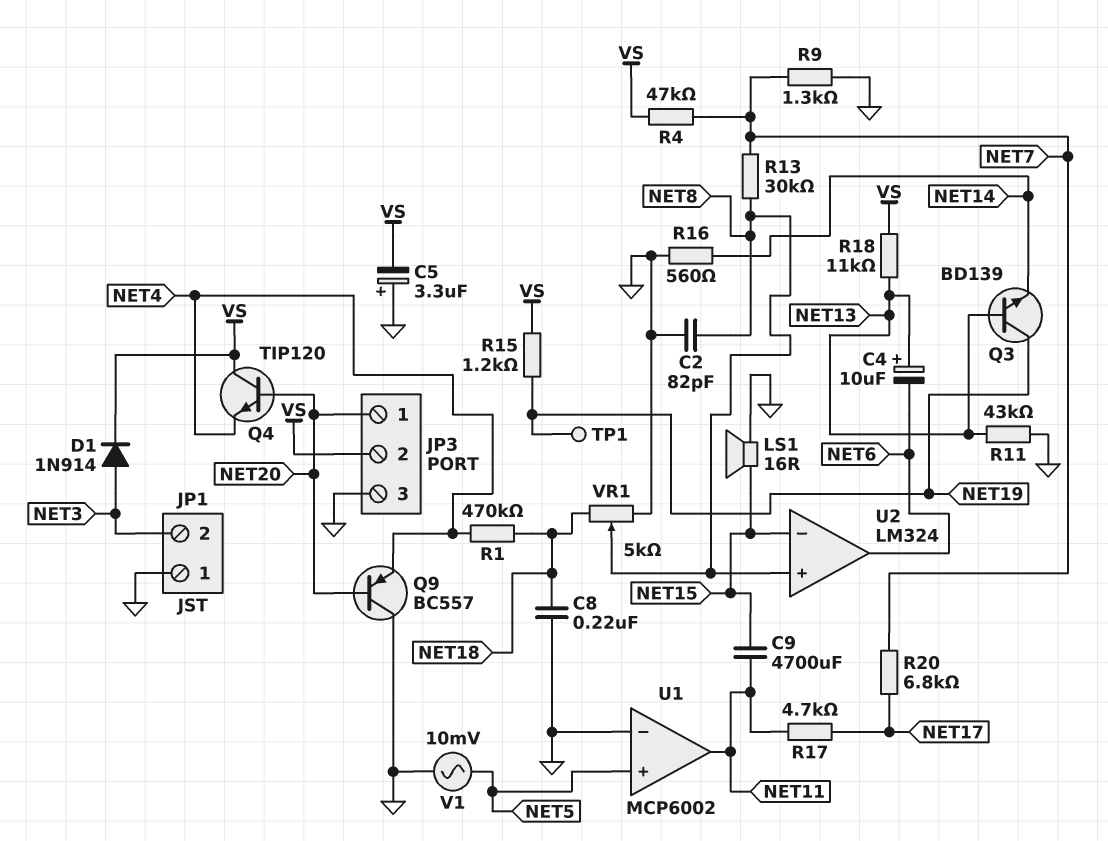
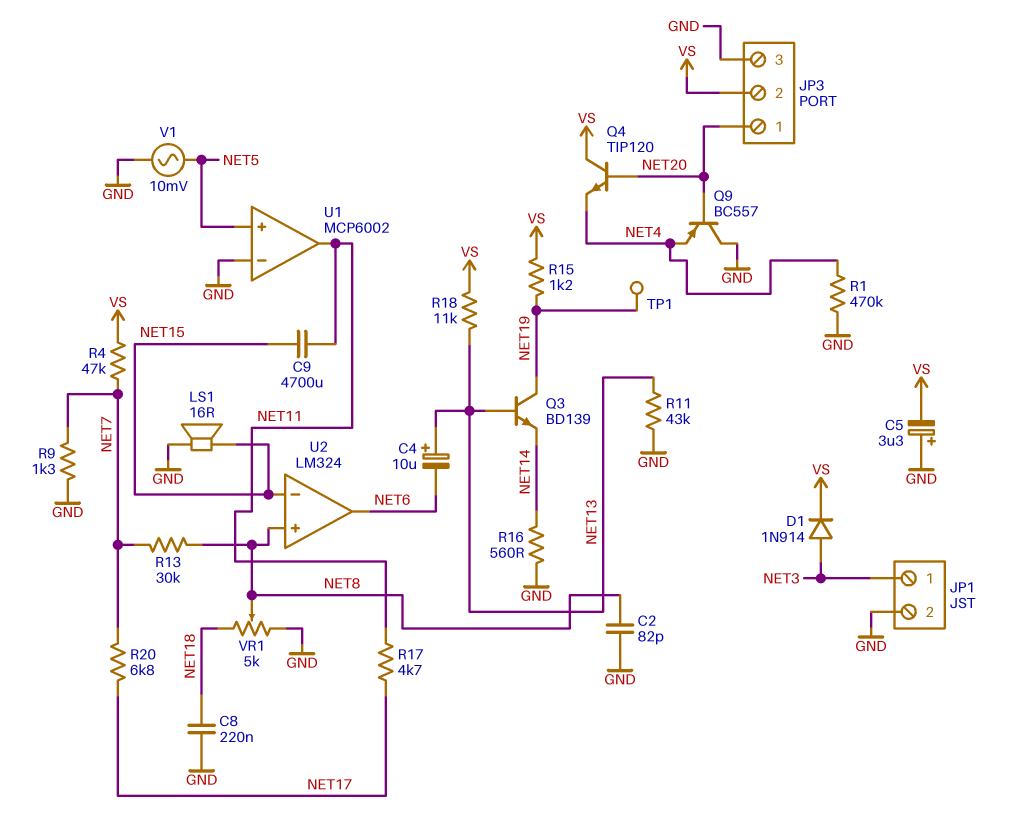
JP1 pin 1: GND -> NET3
JP1 pin 2: NET3 -> GND
R1: 470k (NET4, NET18) -> 470k (GND, NET4)

